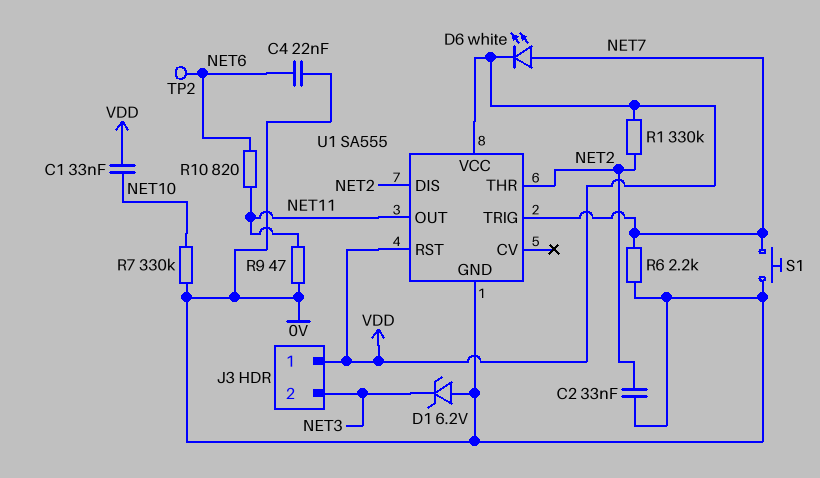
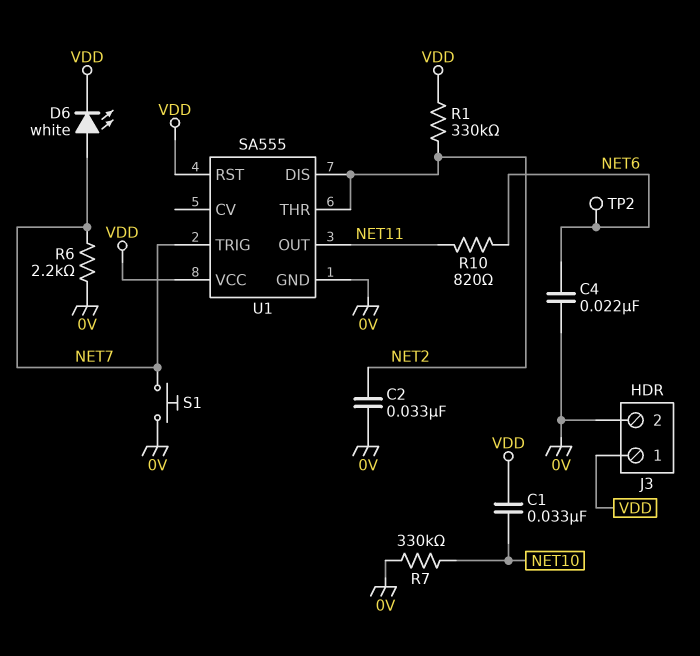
D1: zener 6.2V (A 0V, K NET3) -> none
J3 pin 2: NET3 -> 0V
R9: 47 (0V, NET11) -> none

